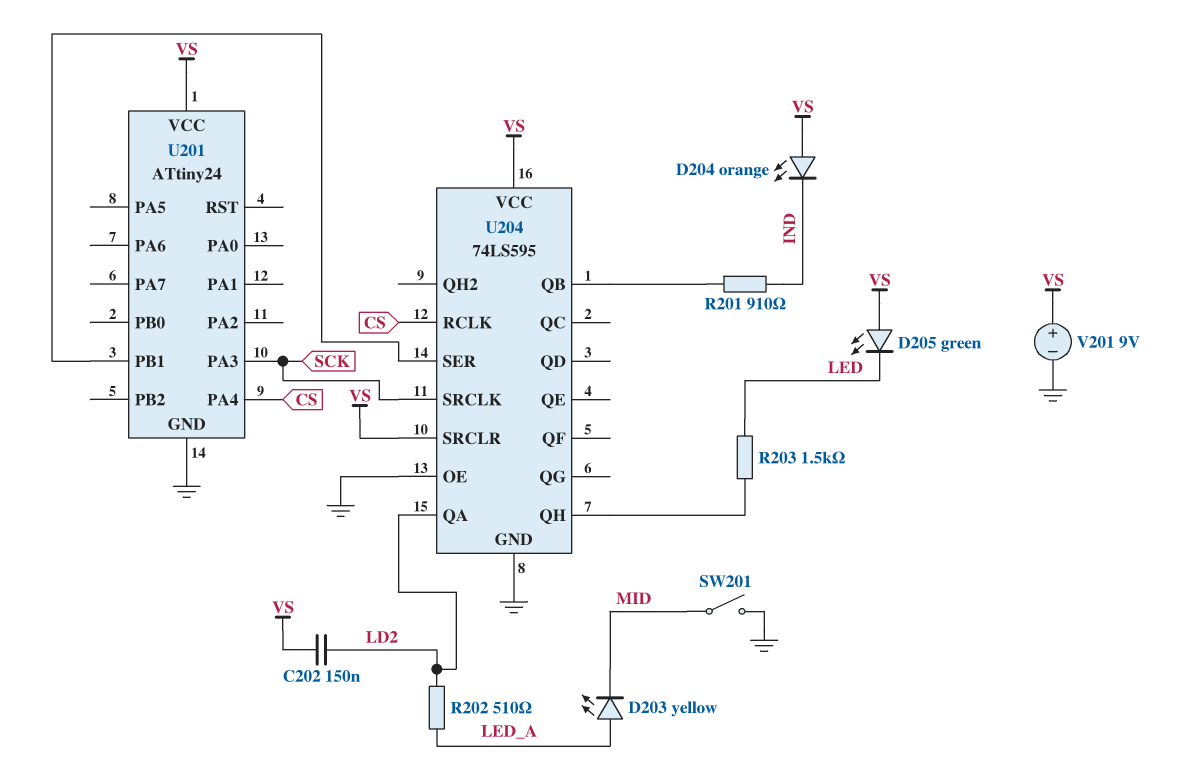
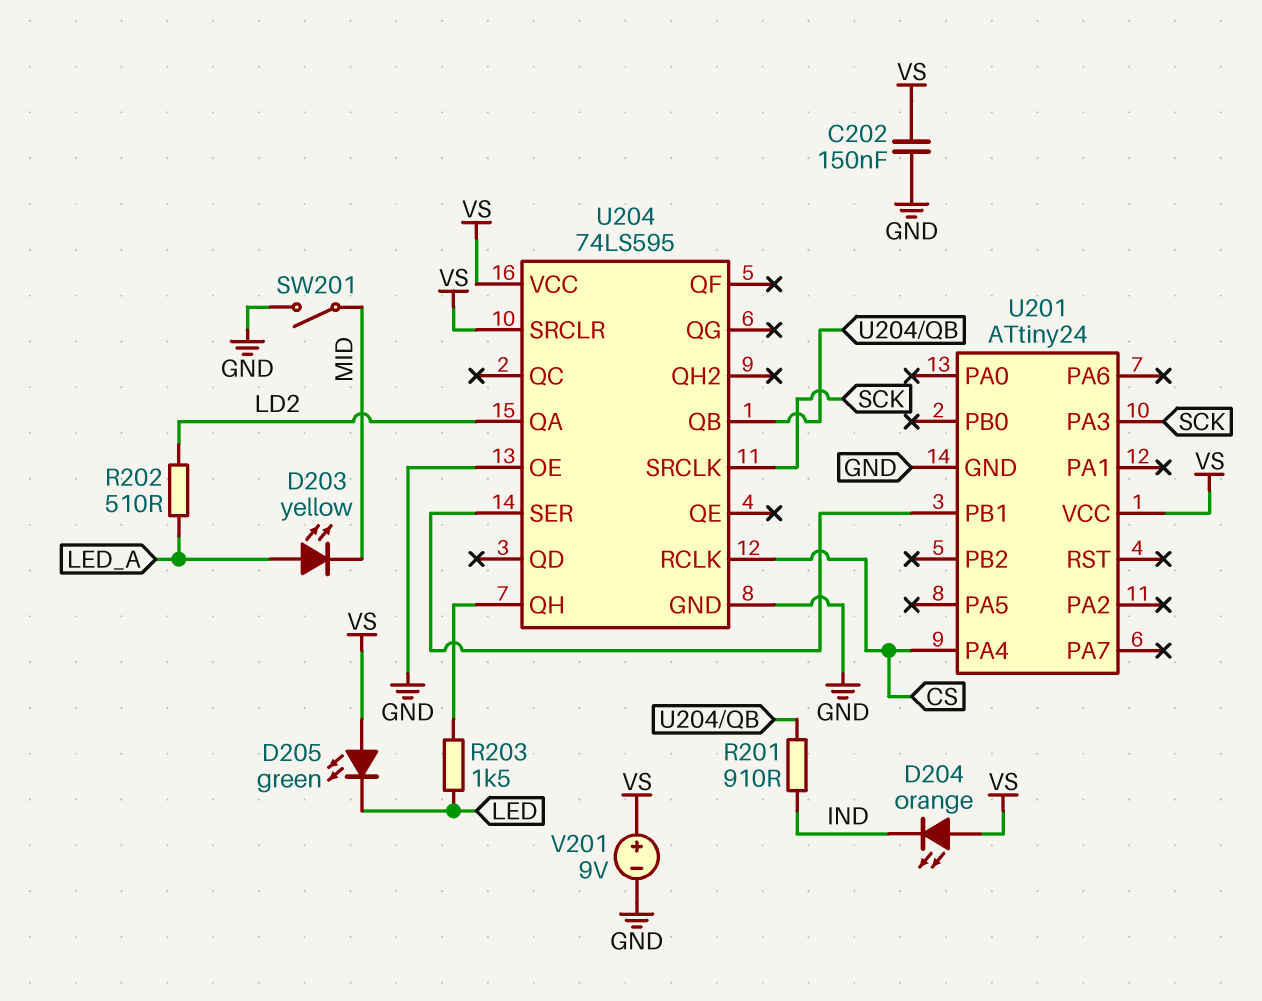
C202: 150nF (LD2, VS) -> 150nF (GND, VS)

